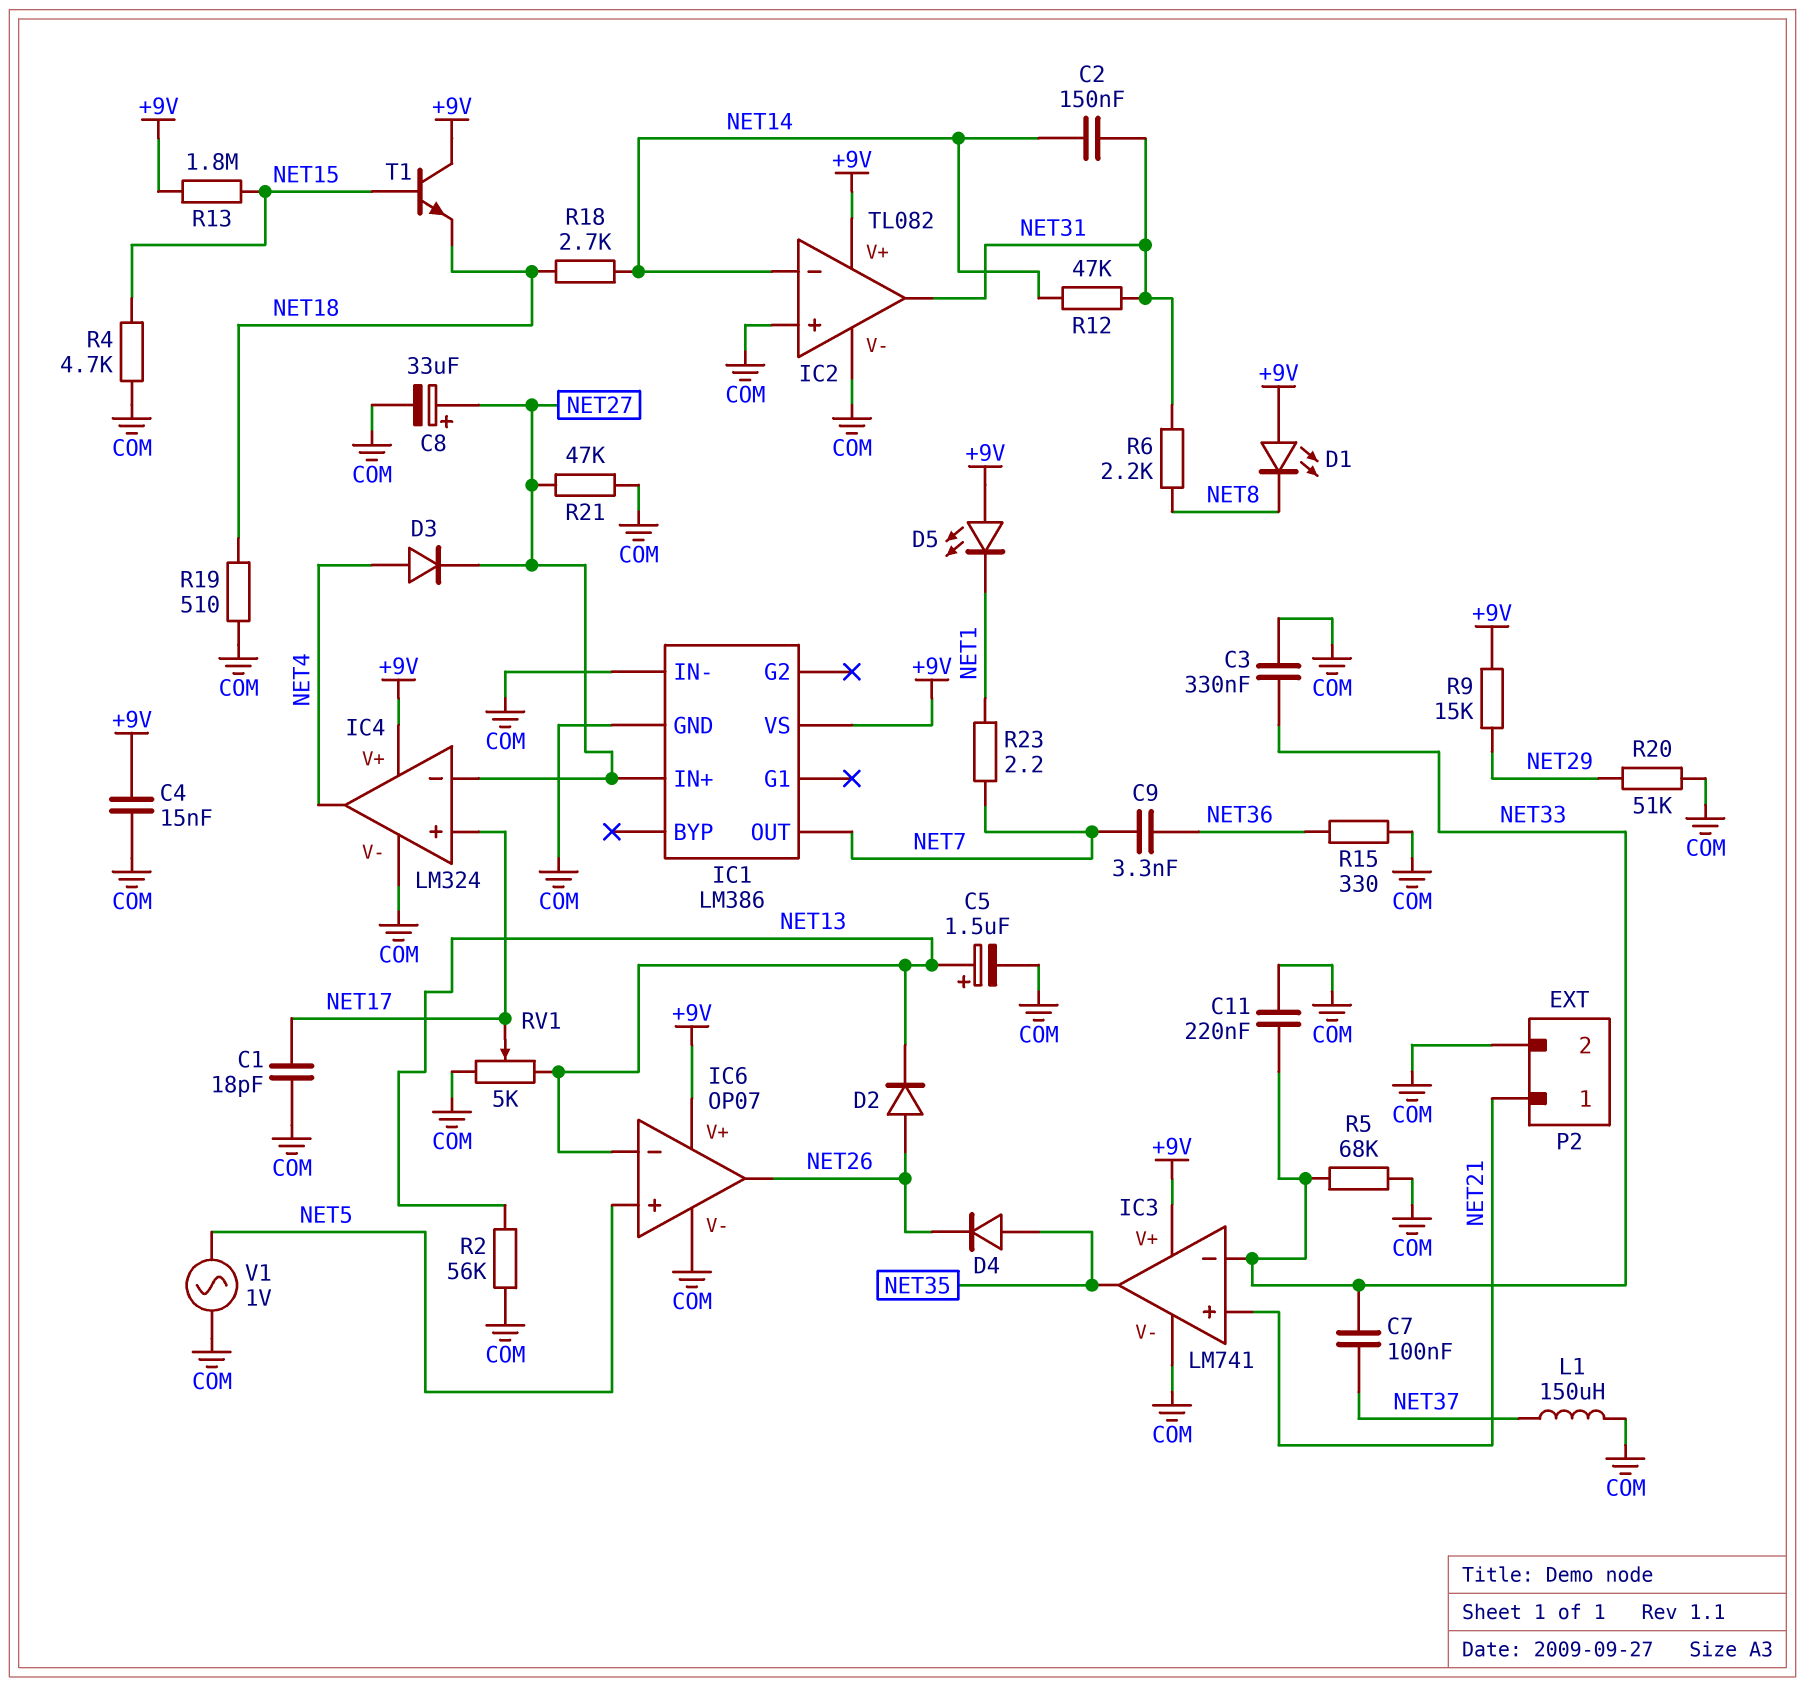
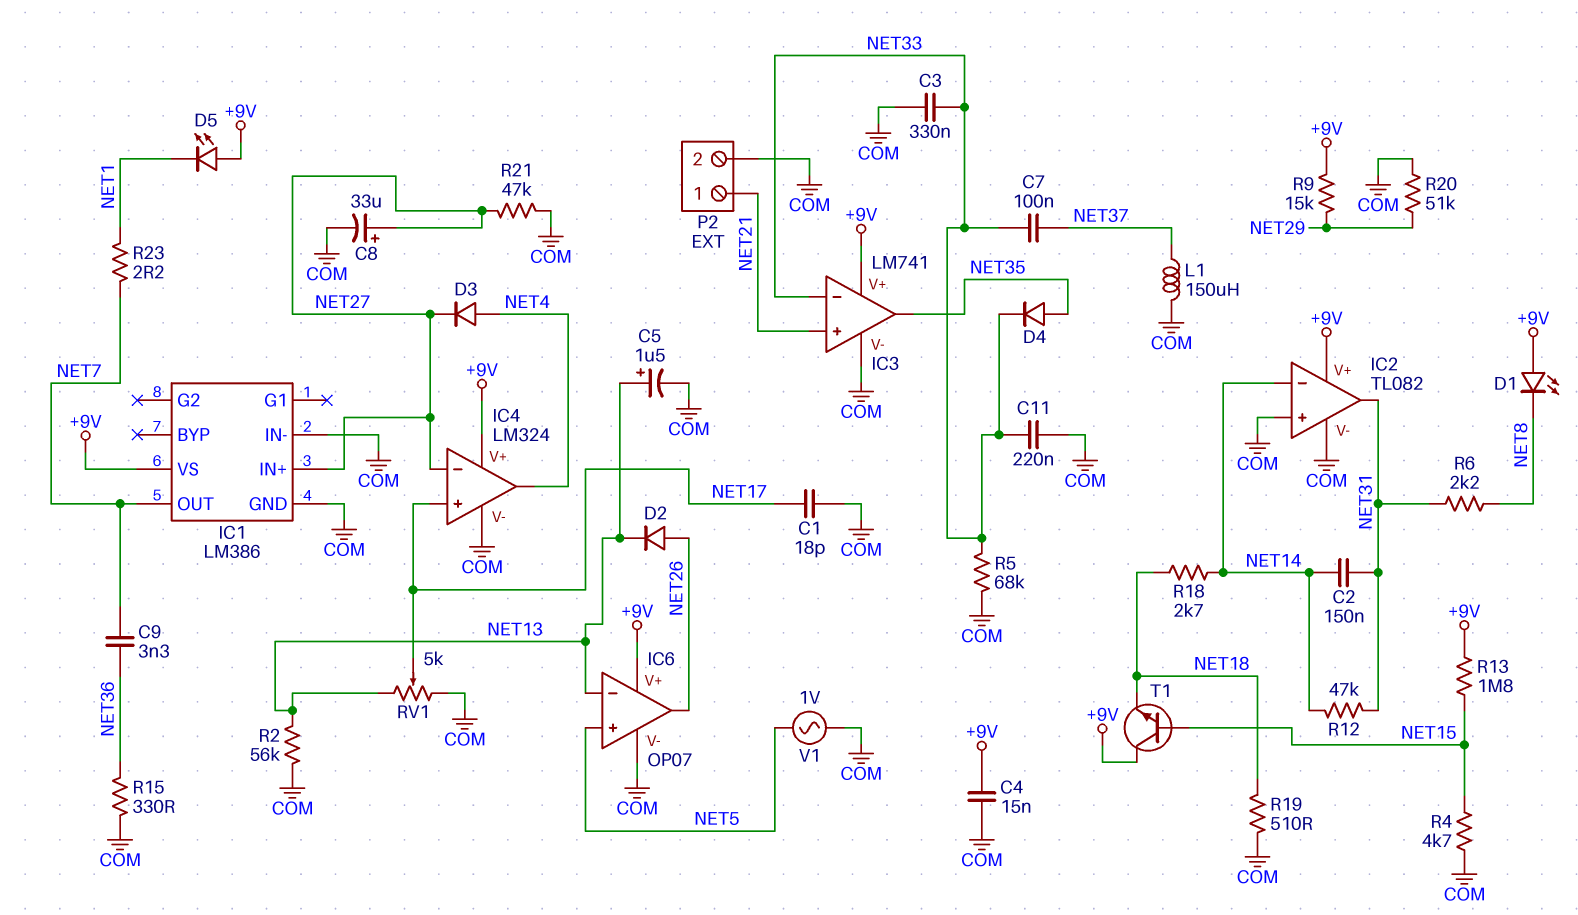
D4: diode (A NET35, K NET26) -> diode (A NET35, K NET33)

